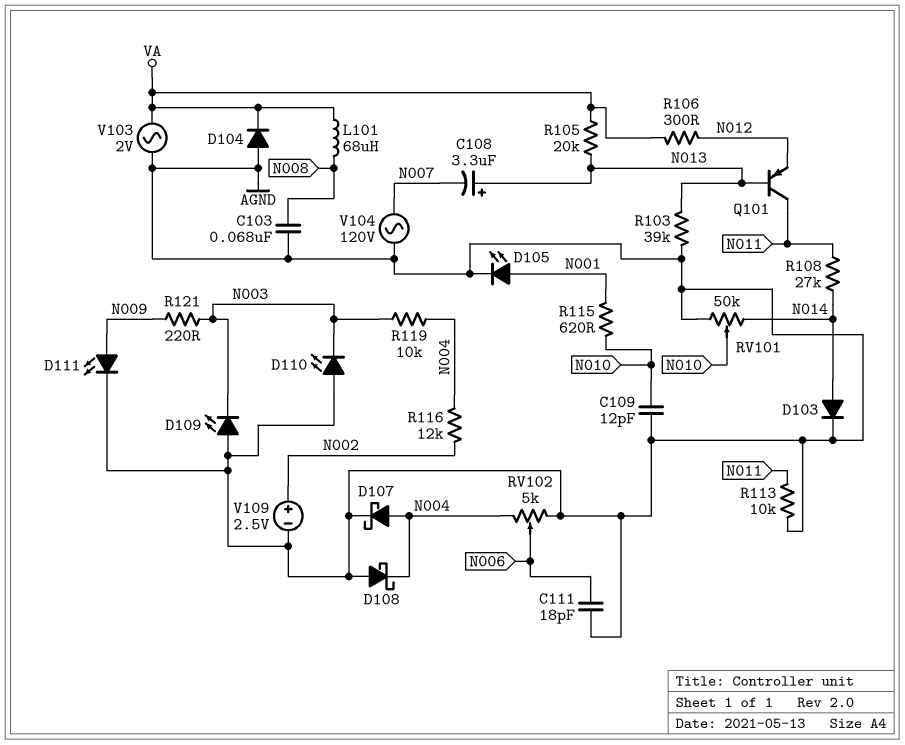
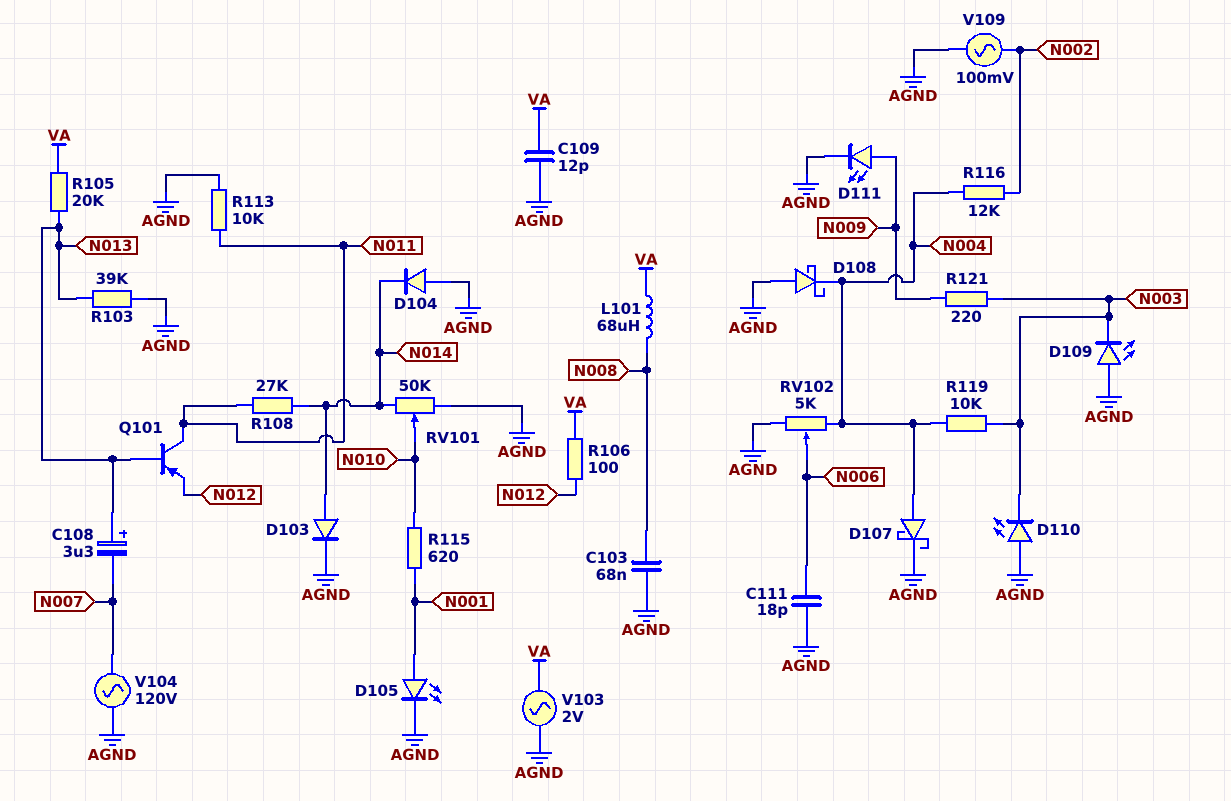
C109: 12pF (AGND, N010) -> 12pF (AGND, VA)
D104: diode (A AGND, K VA) -> diode (A AGND, K N014)
R106: 300 (N012, VA) -> 100 (N012, VA)
V109: 2.5V (plus N002, minus AGND) -> AC 100mV (AGND, N002)

